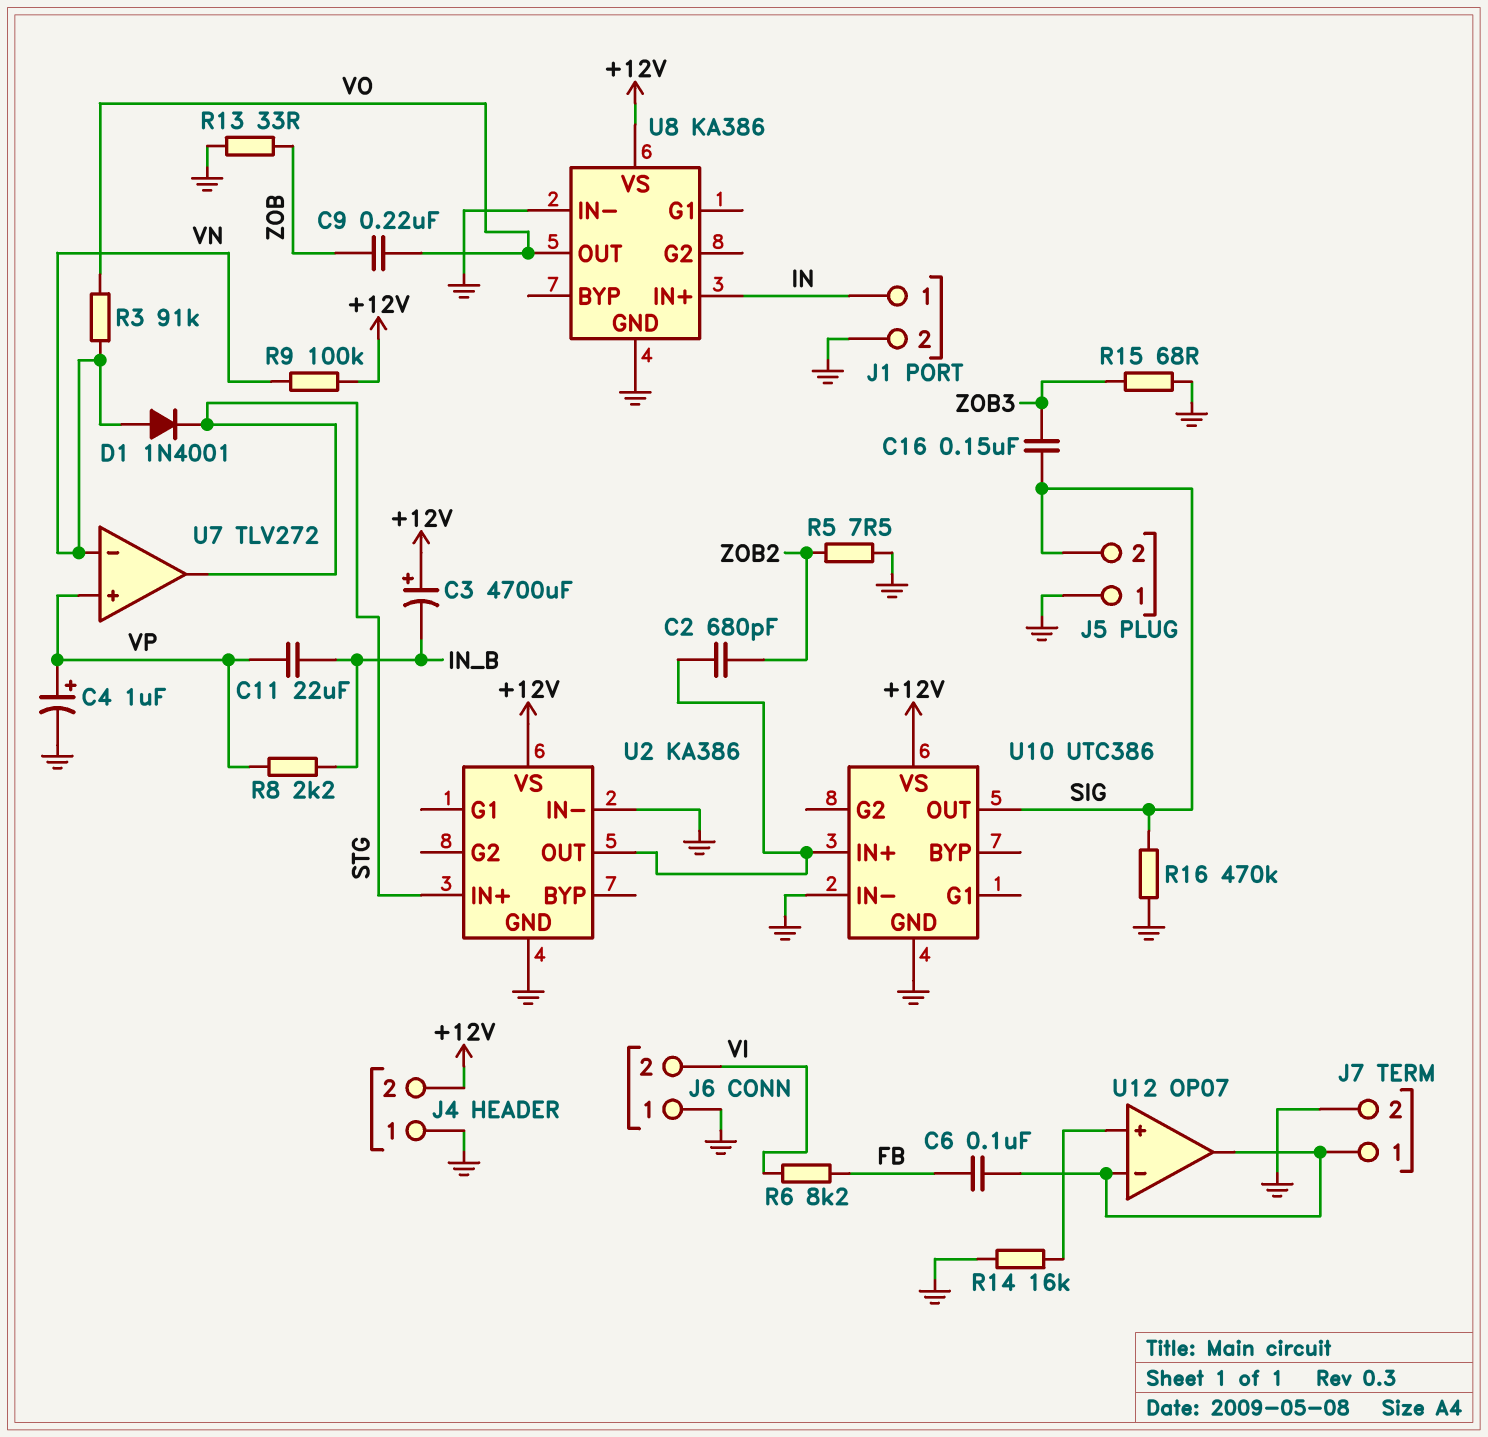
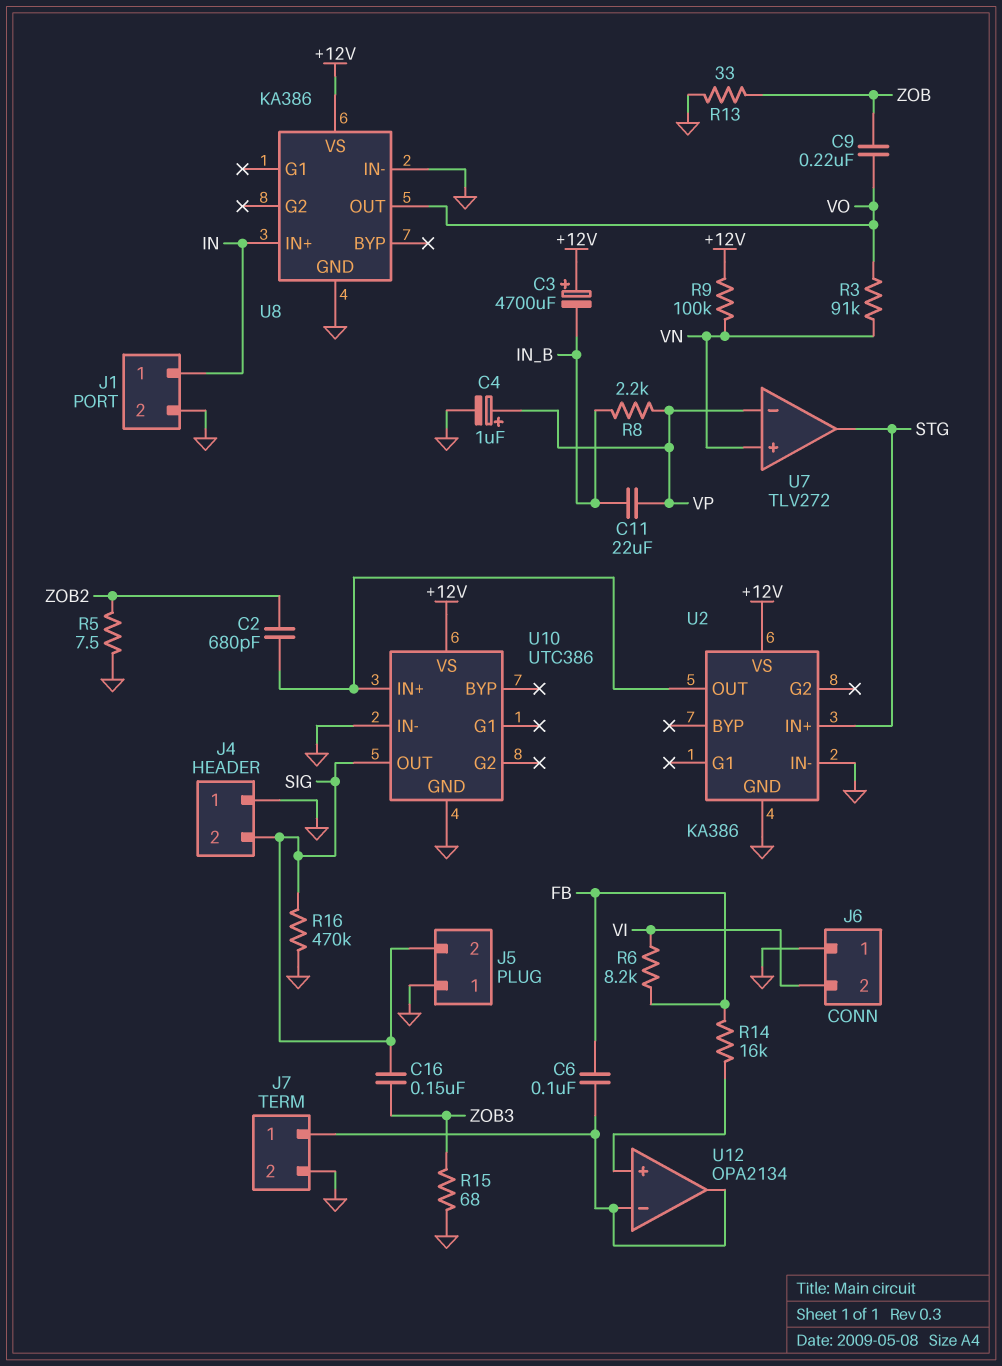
D1: diode 1N4001 (A VN, K STG) -> none
J4 pin 2: +12V -> SIG
R14: 16k (GND, U12/in+) -> 16k (FB, U12/in+)
U7 pin in+: VP -> VN
U7 pin in-: VN -> VP
U12: OP07 -> OPA2134

